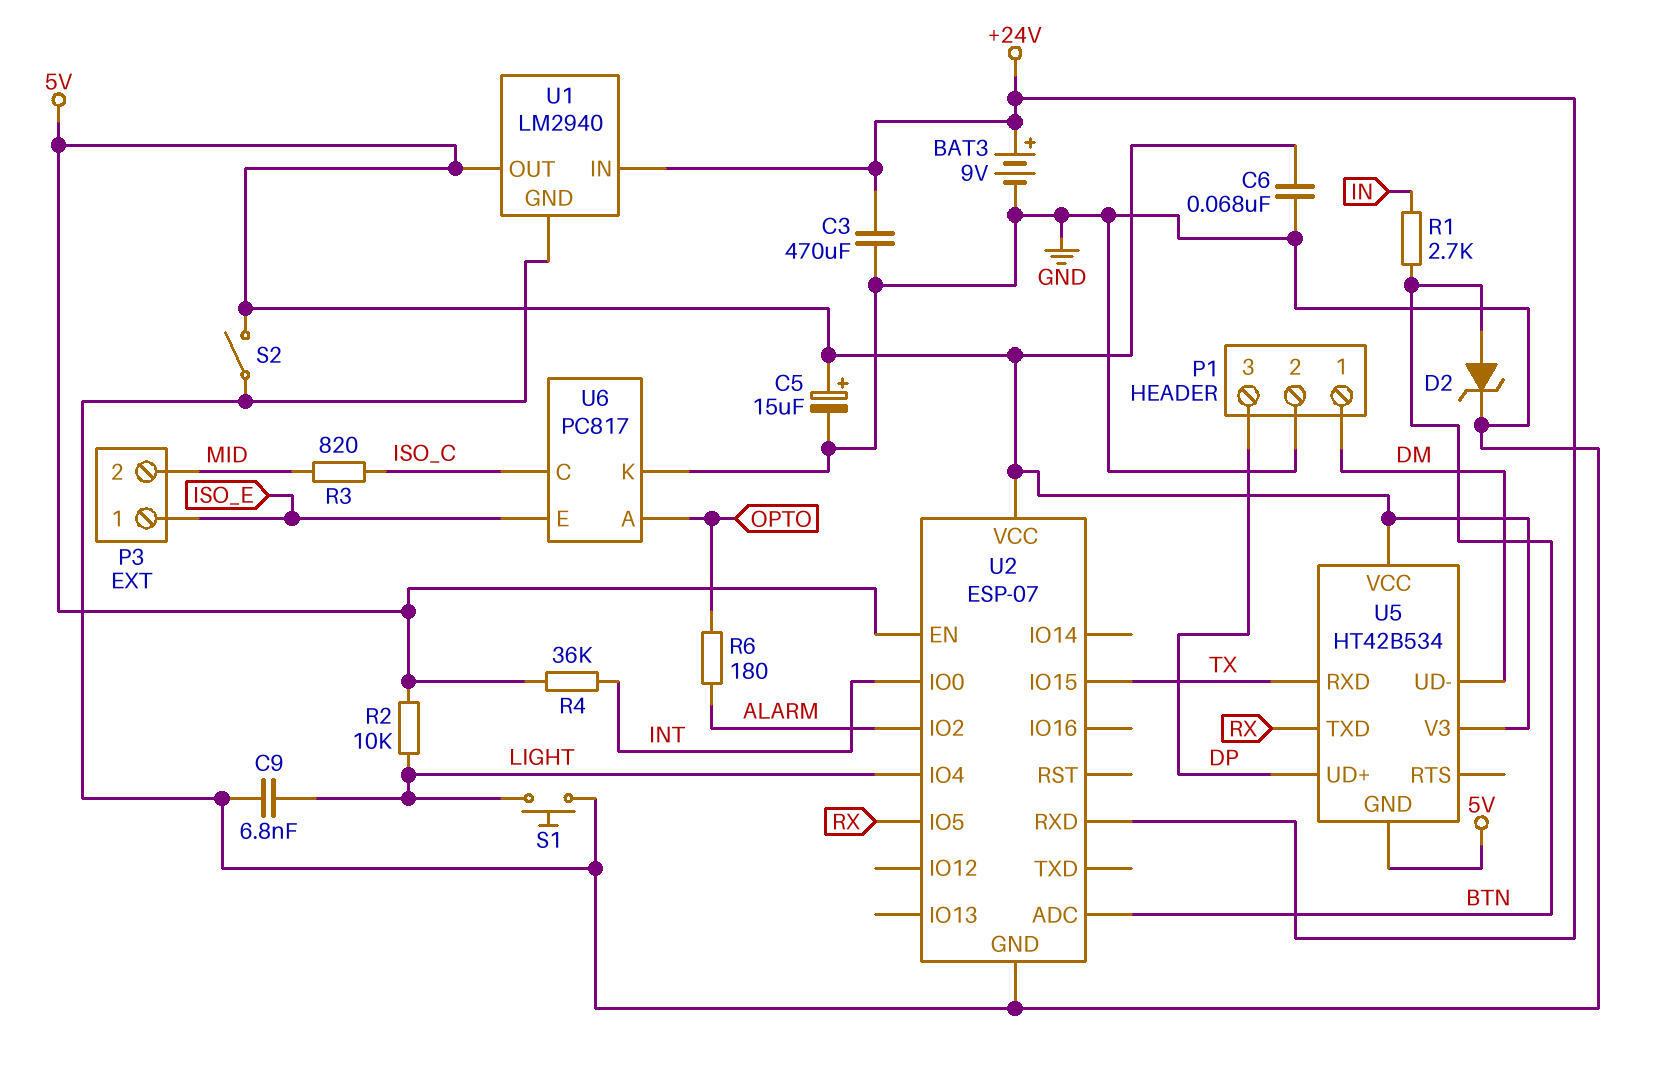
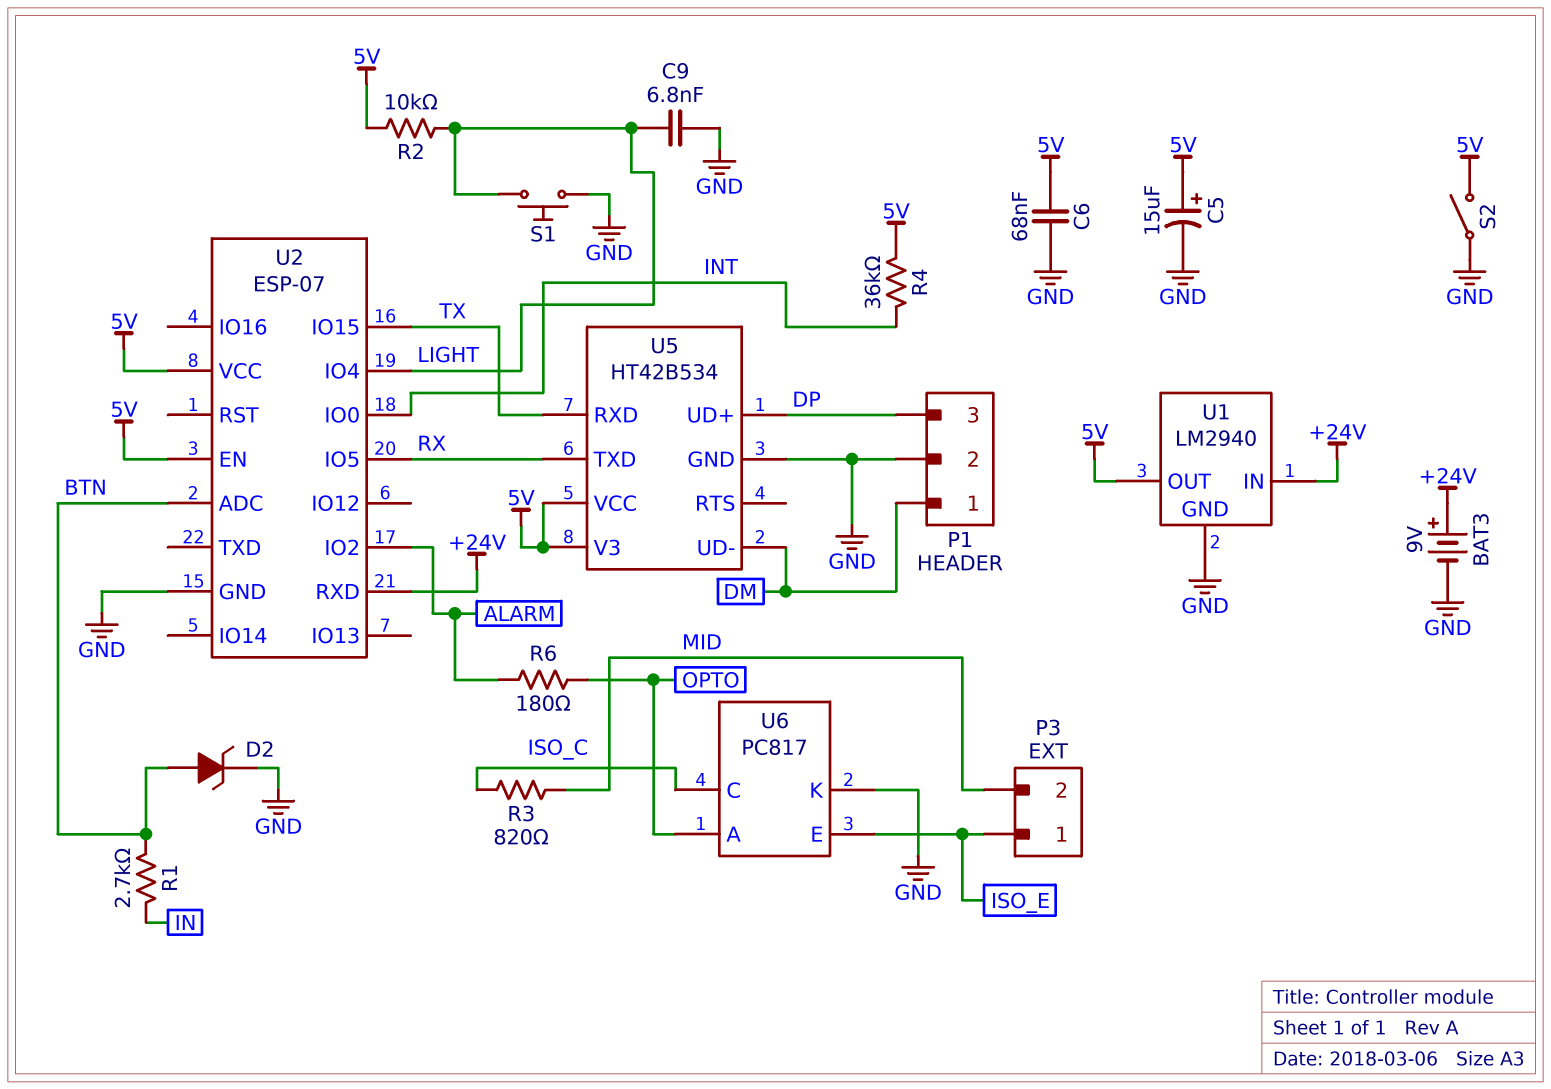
C3: 470uF (+24V, GND) -> none
U5 pin GND: 5V -> GND

